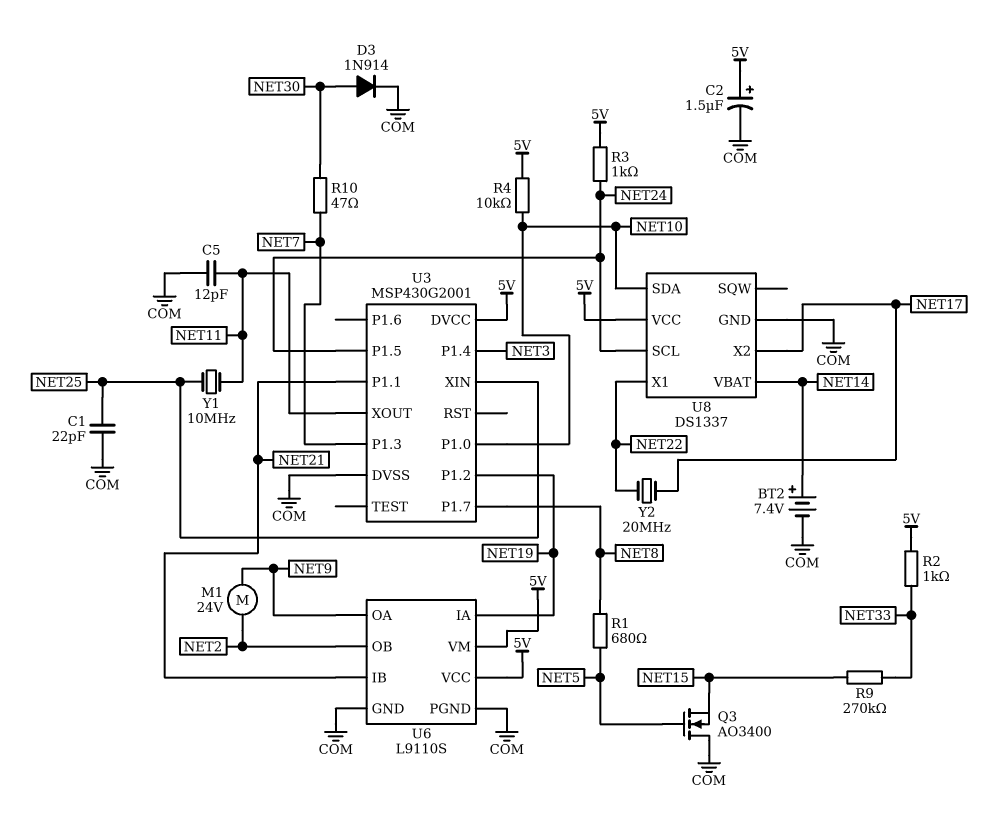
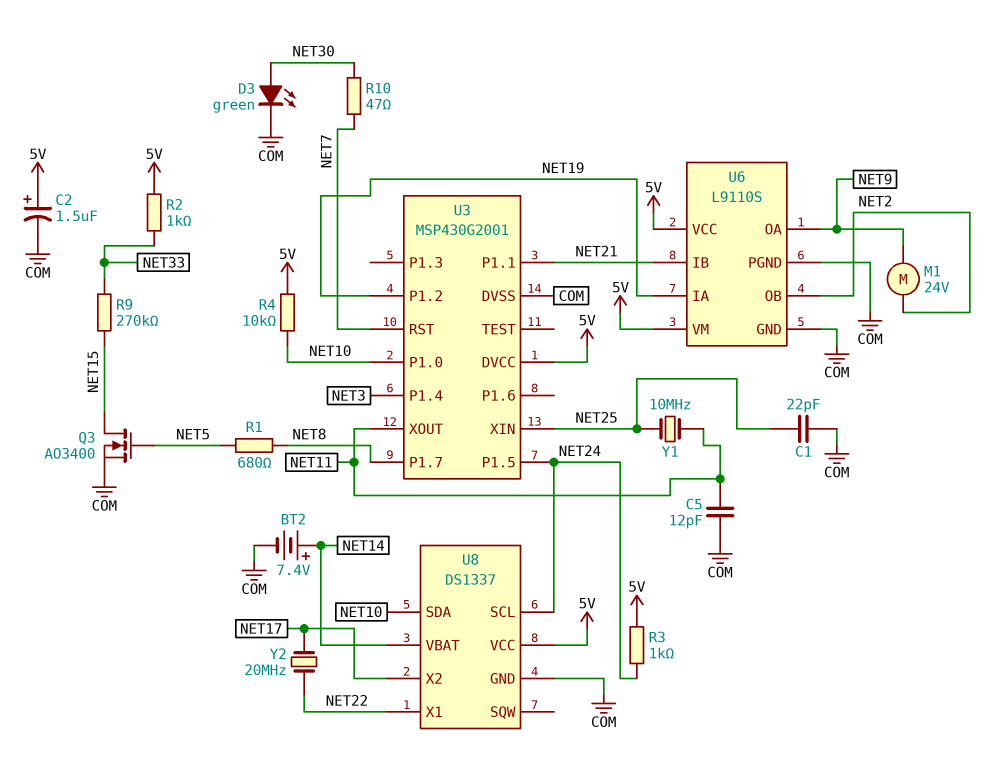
D3: diode 1N914 (A NET30, K COM) -> LED green (A NET30, K COM)
Q3: NMOS AO3400 (G NET5, D COM, S NET15) -> NMOS AO3400 (G NET5, D NET15, S COM)
U3 pin P1.3: NET7 -> none
U3 pin RST: none -> NET7

